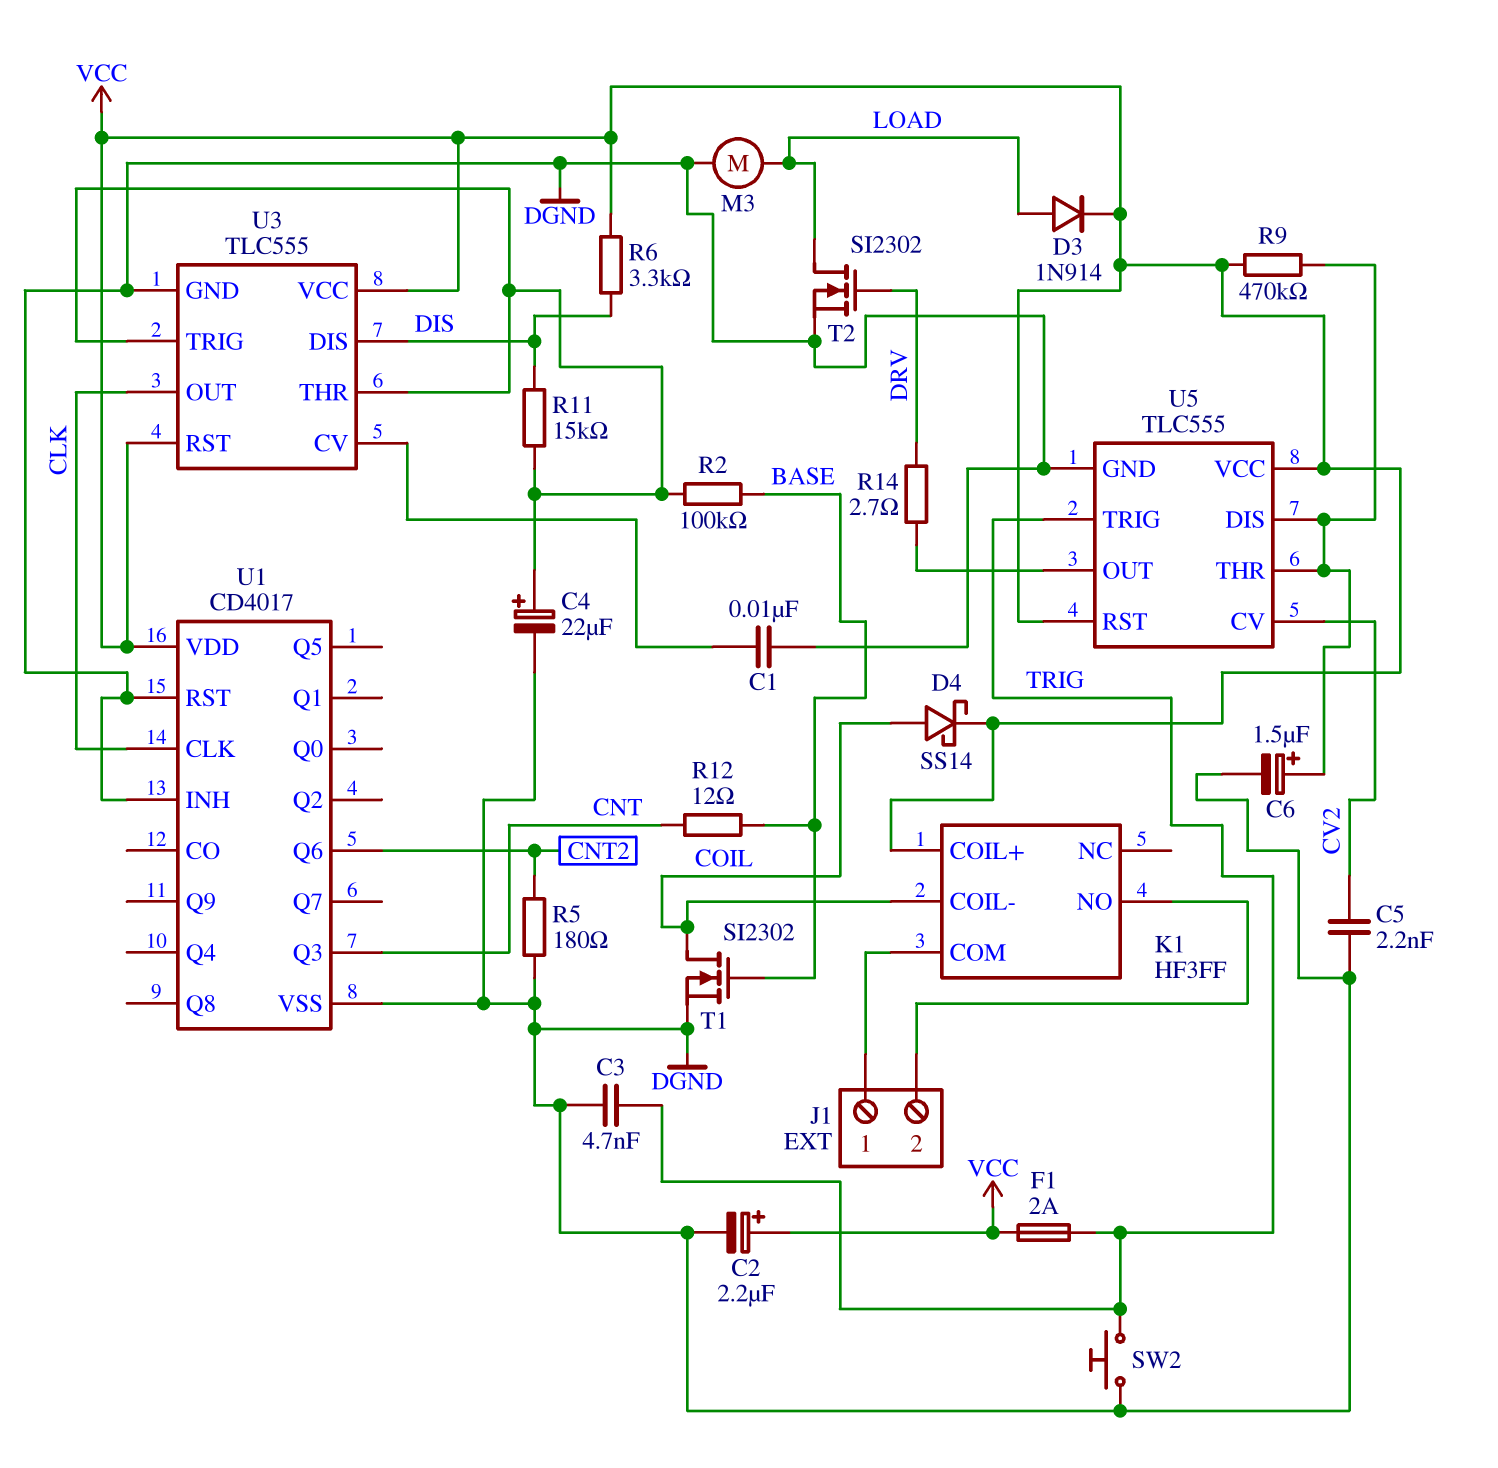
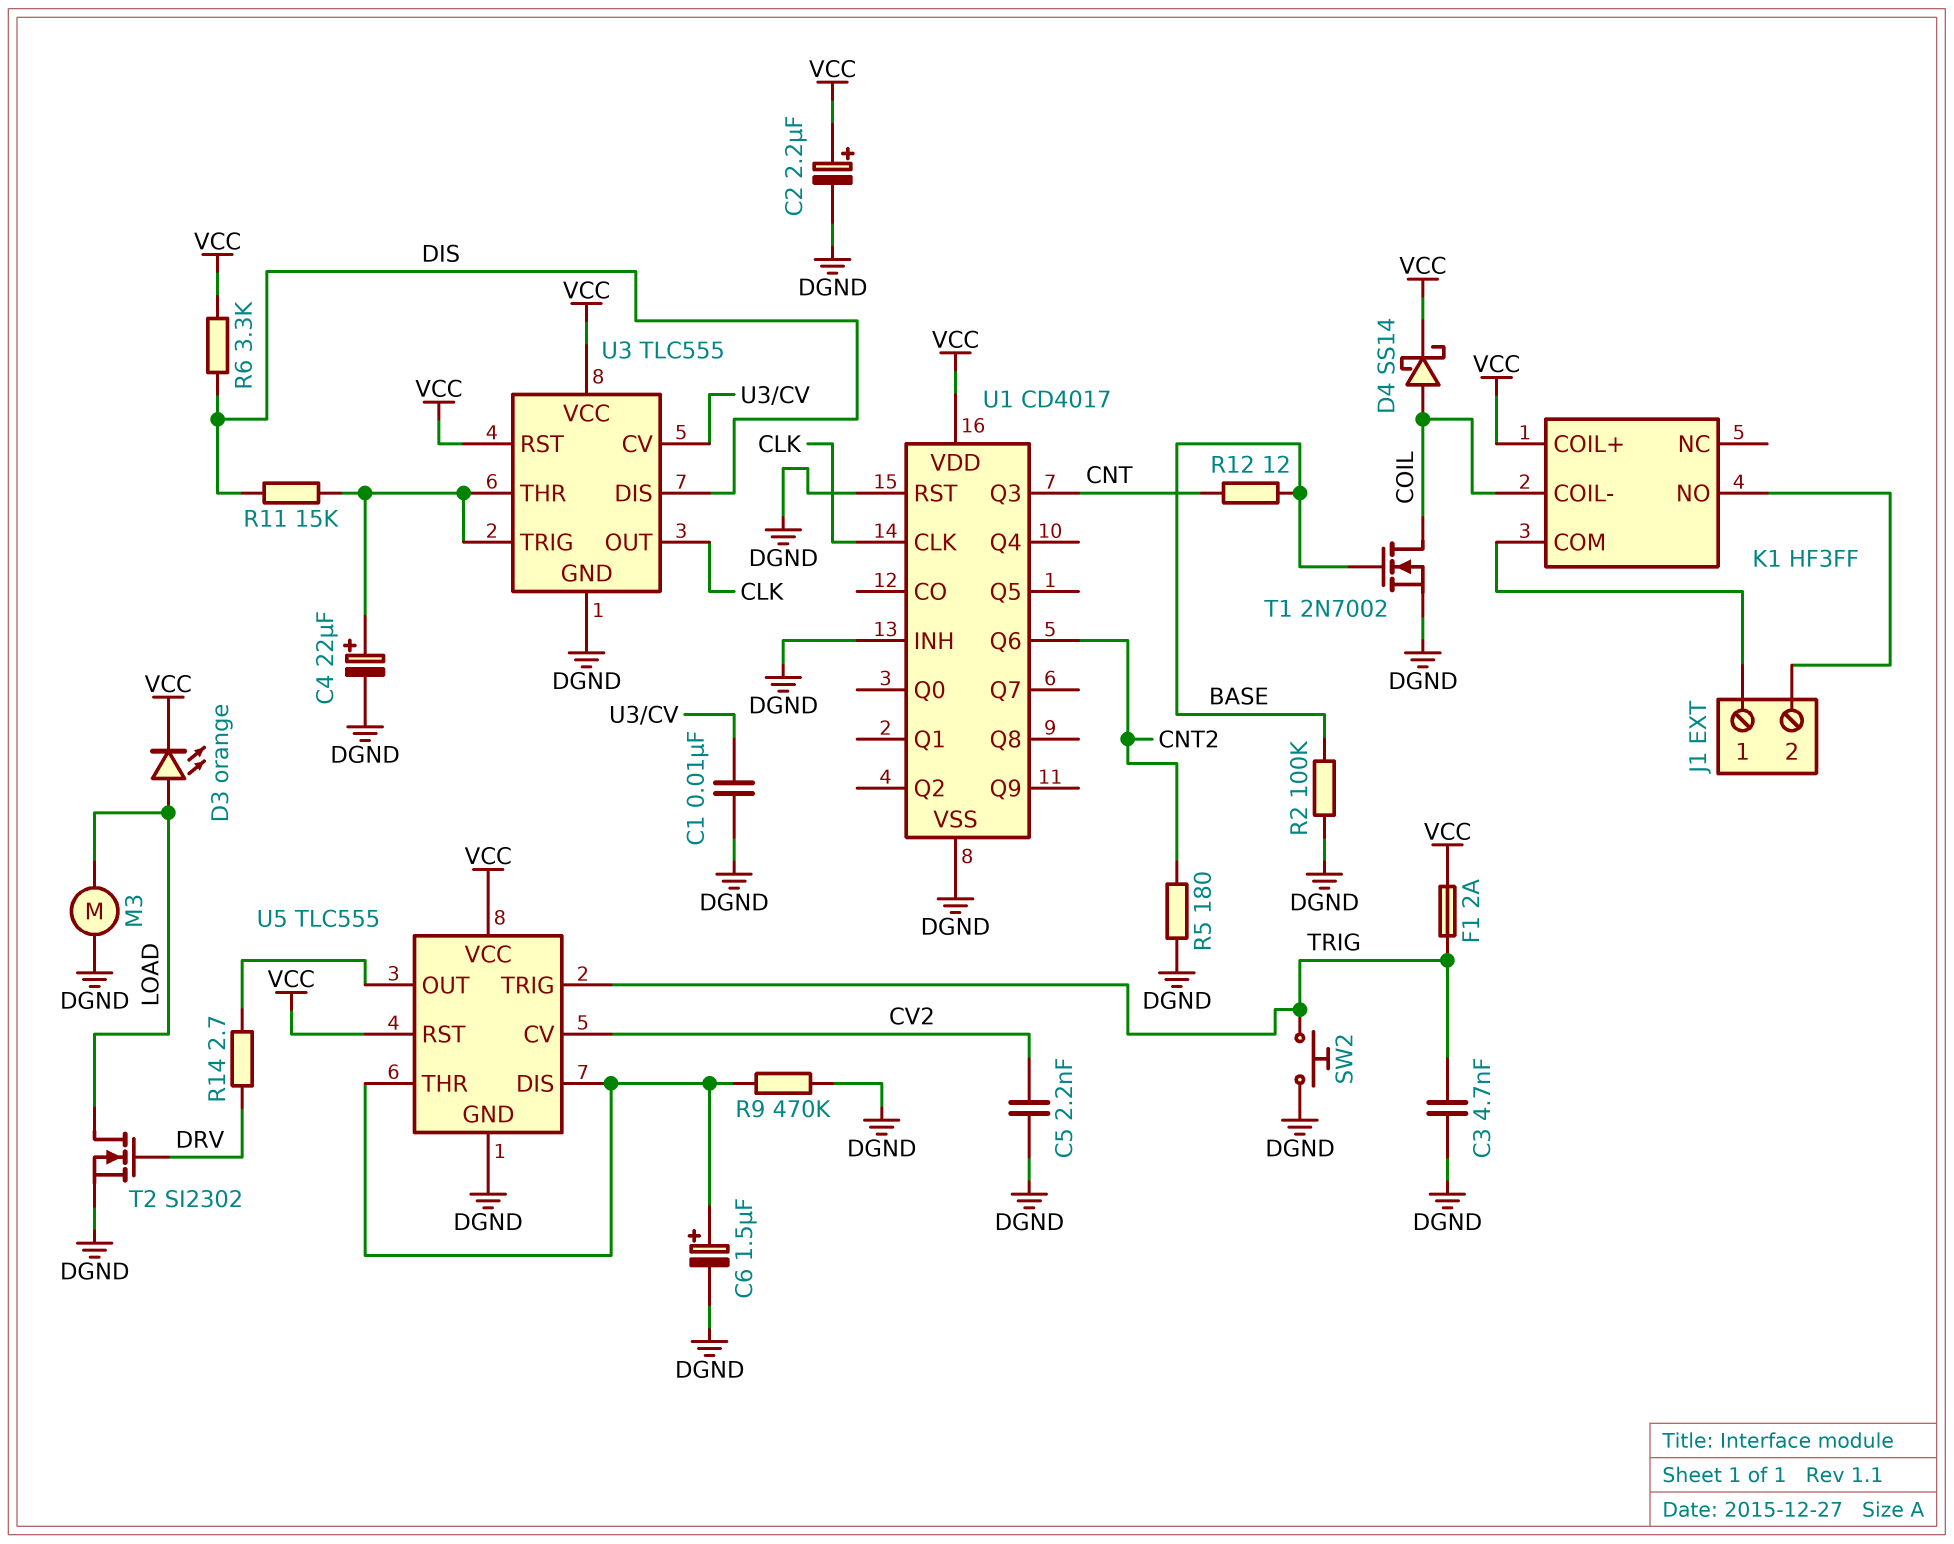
D3: diode 1N914 (A LOAD, K VCC) -> LED orange (A LOAD, K VCC)
R2: 100k (BASE, U3/THR) -> 100k (BASE, DGND)
R9: 470k (U5/DIS, VCC) -> 470k (DGND, U5/DIS)
T1: NMOS SI2302 (G BASE, D COIL, S DGND) -> NMOS 2N7002 (G BASE, D COIL, S DGND)

